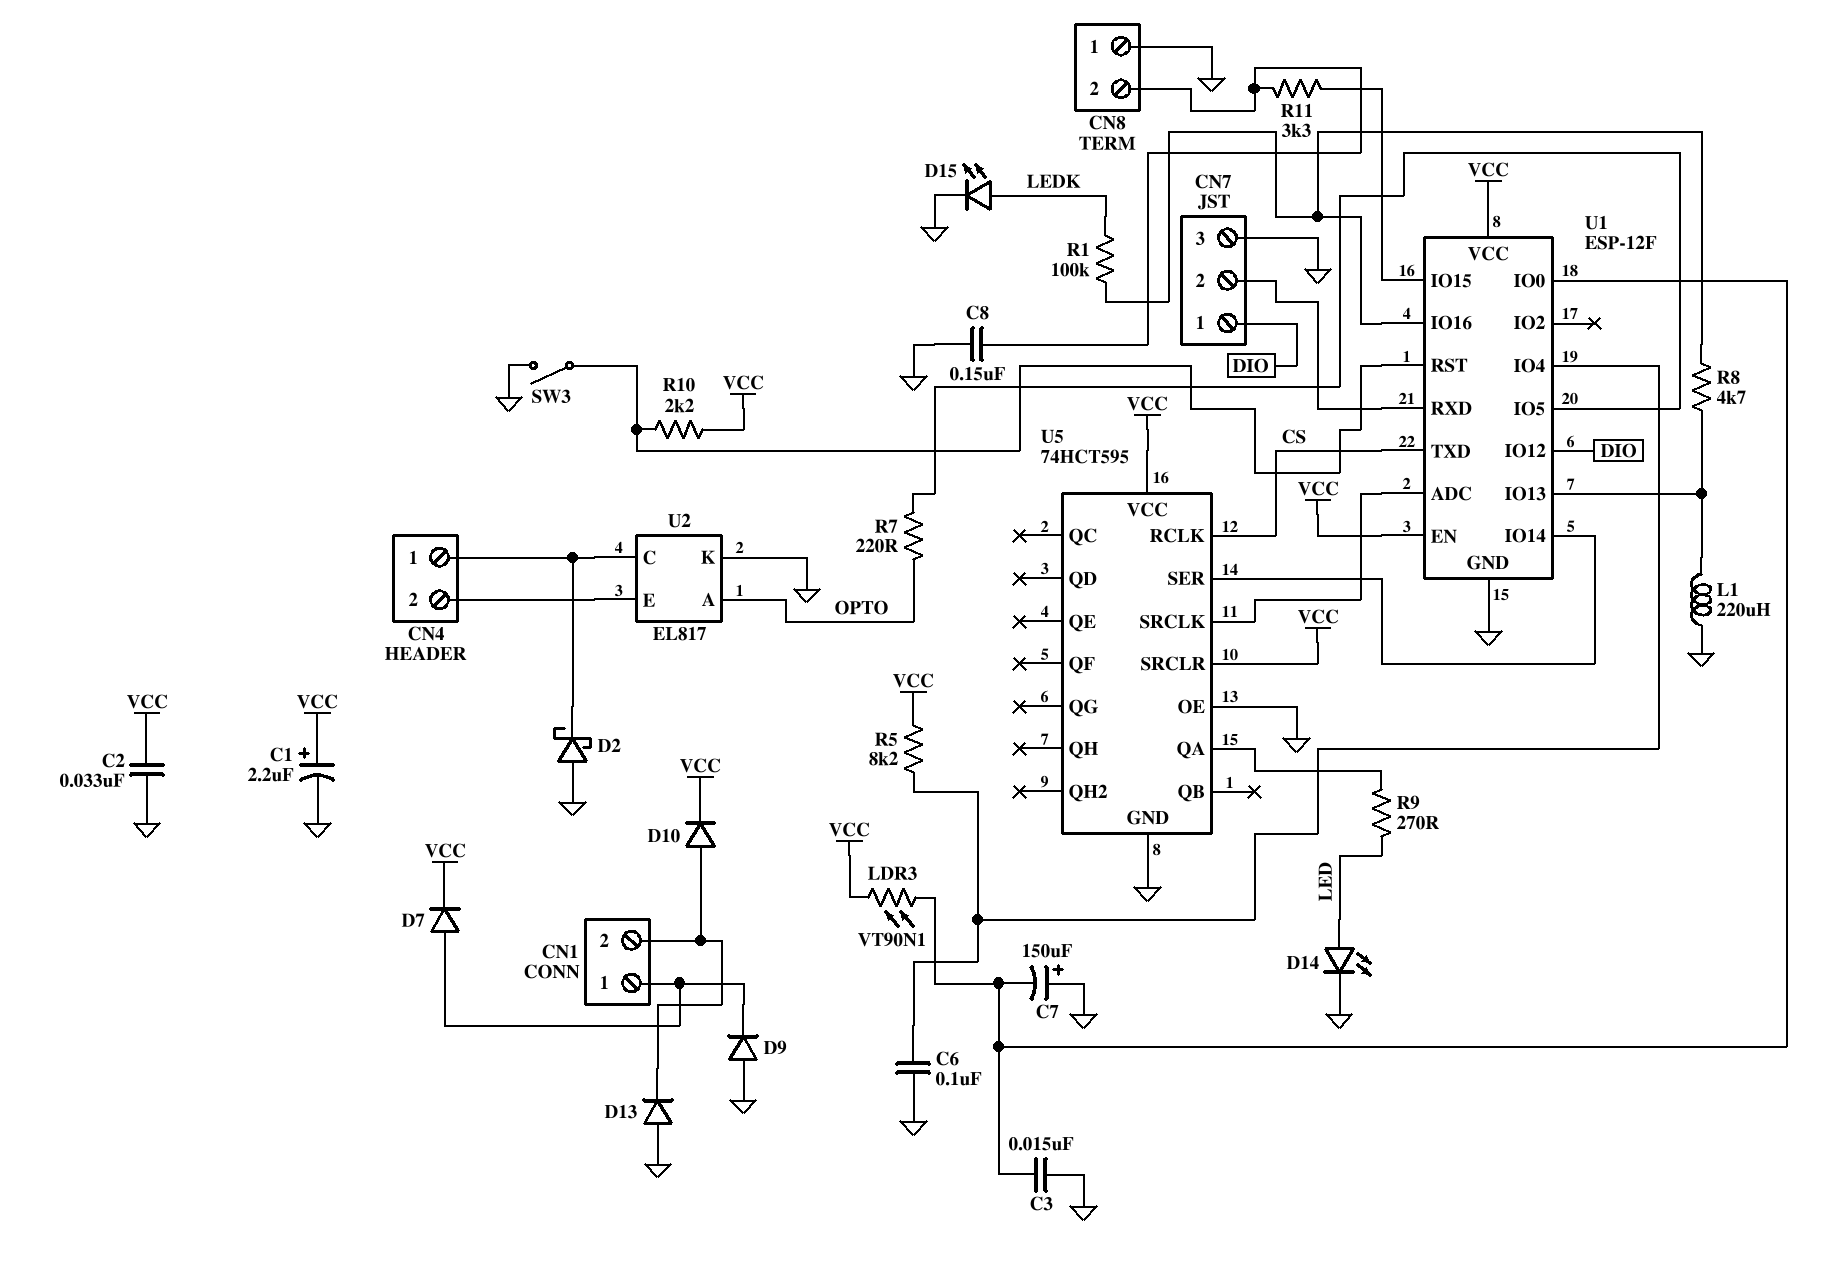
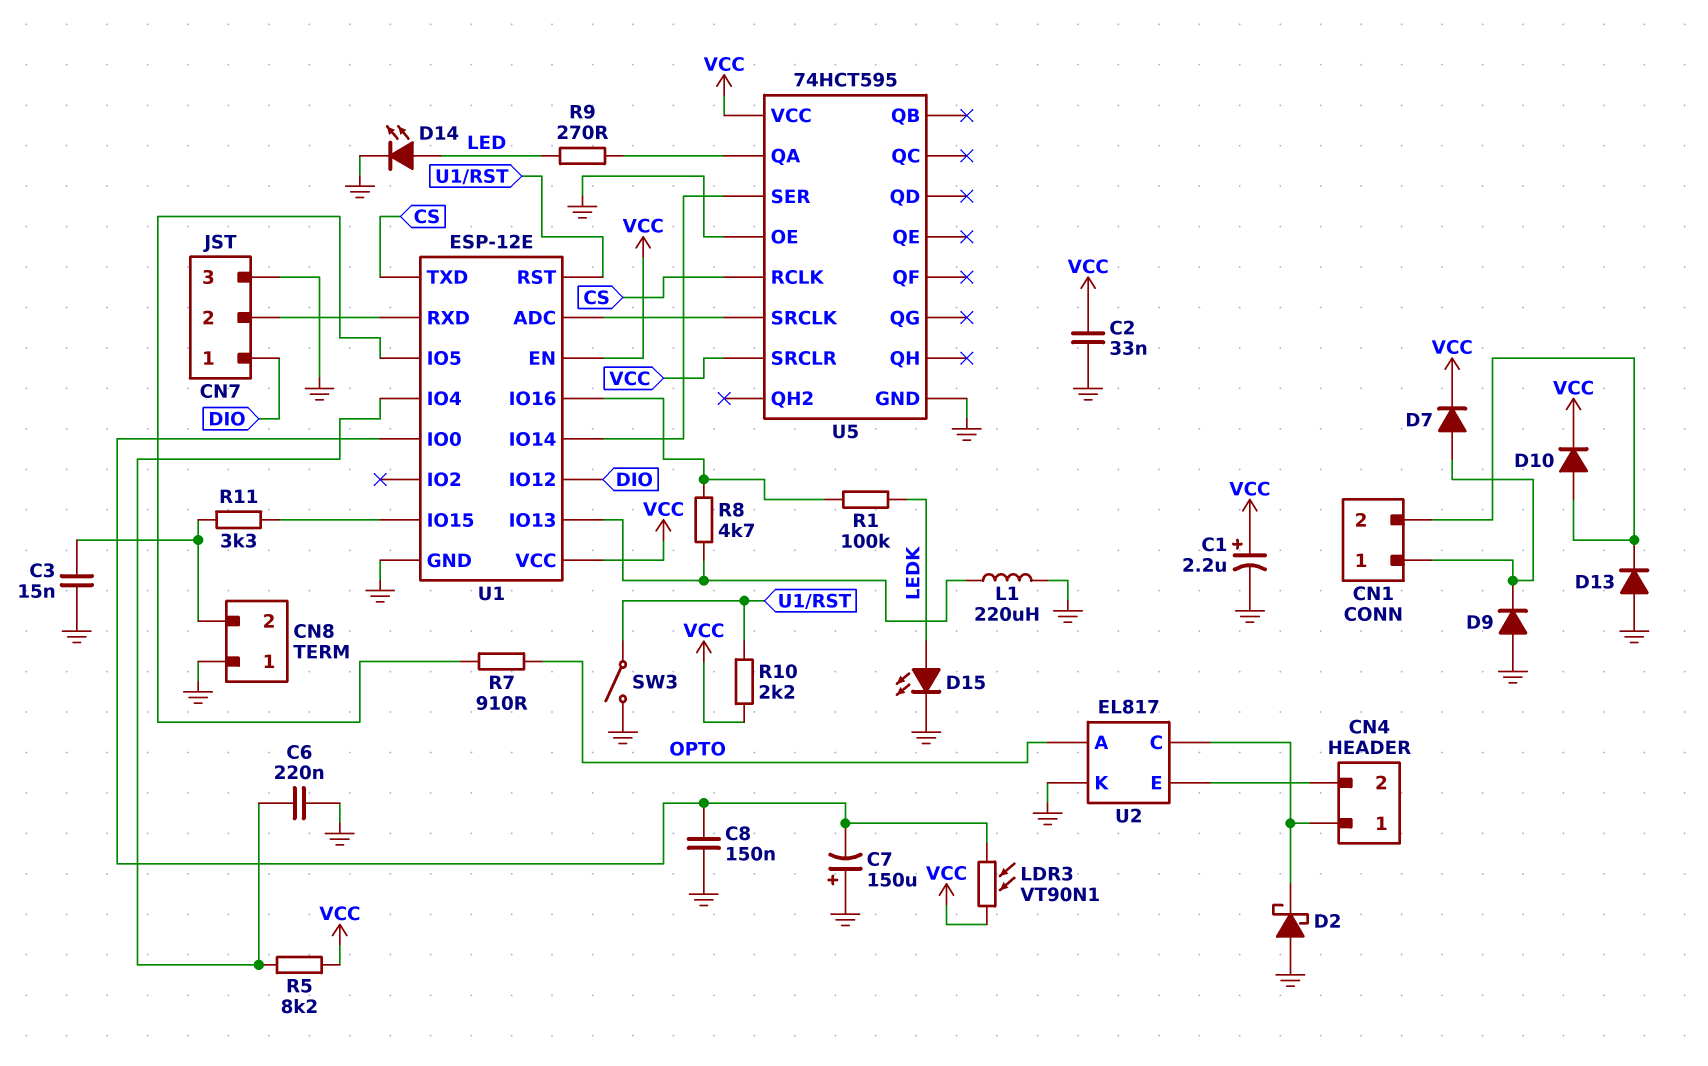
C3: 15nF (GND, U1/IO0) -> 15nF (CN8/2, GND)
C6: 100nF (GND, U1/IO4) -> 220nF (GND, U1/IO4)
C8: 150nF (CN8/2, GND) -> 150nF (GND, U1/IO0)
R7: 220 (OPTO, U1/IO5) -> 910 (OPTO, U1/IO5)
U1: ESP-12F -> ESP-12E

